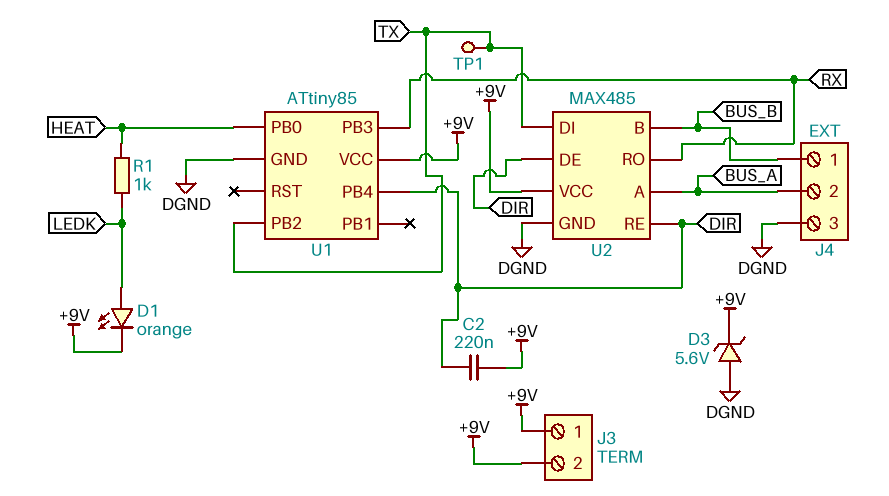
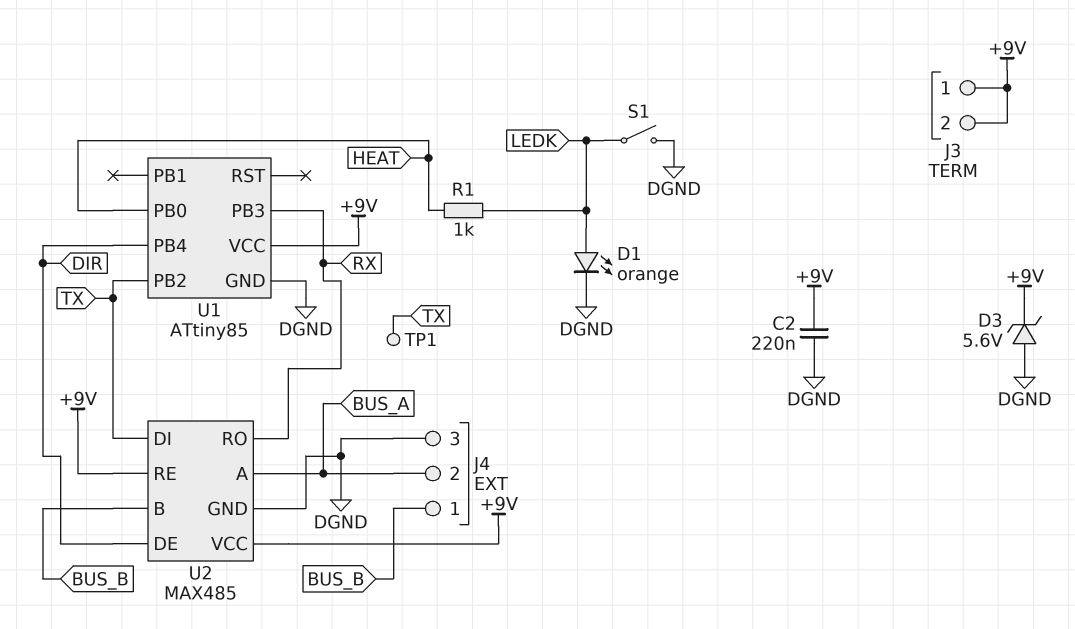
C2: 220nF (+9V, DIR) -> 220nF (+9V, DGND)
D1: LED orange (A LEDK, K +9V) -> LED orange (A LEDK, K DGND)
S1: none -> switch (DGND, LEDK)
U2 pin RE: DIR -> +9V

